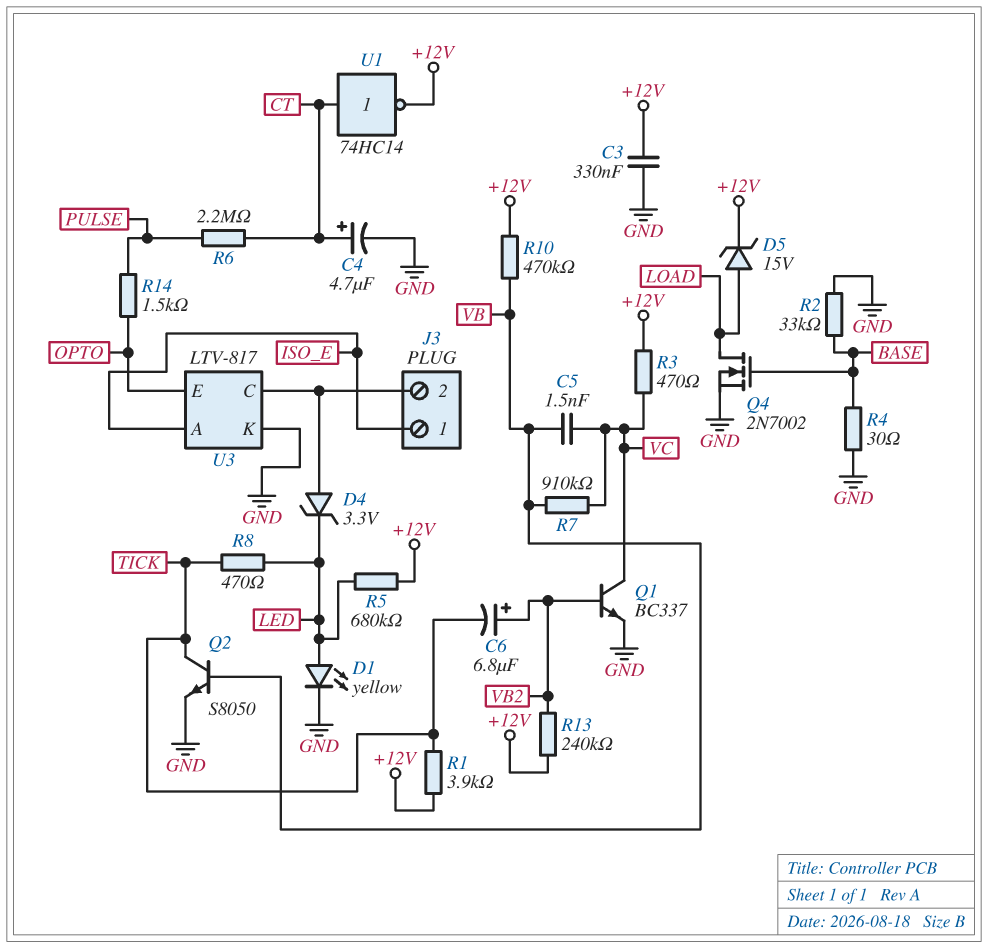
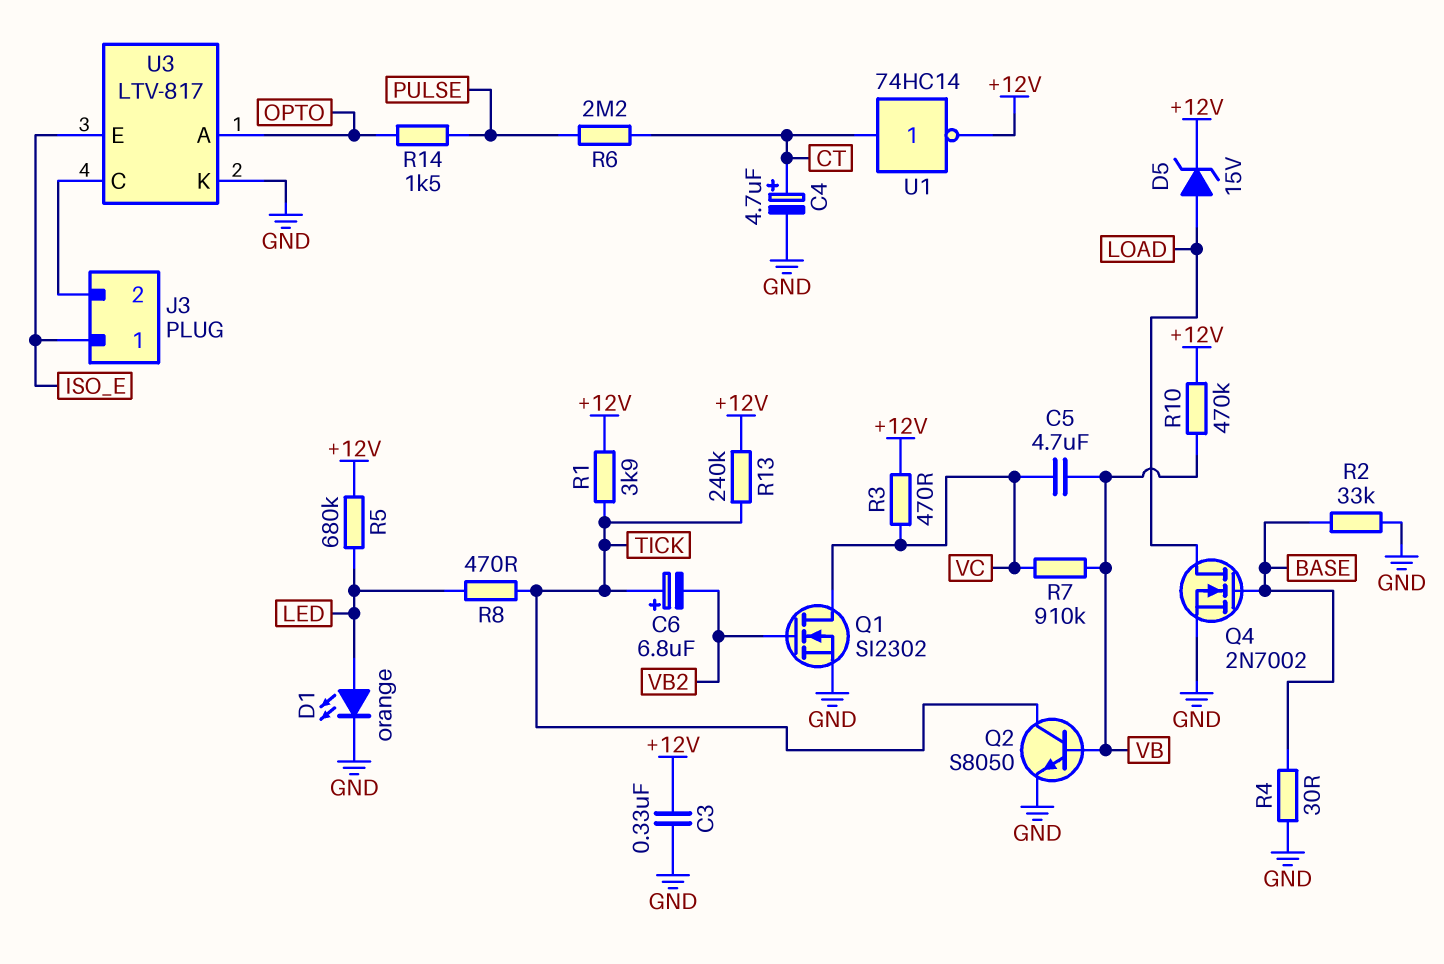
C5: 1.5nF (VB, VC) -> 4.7uF (VB, VC)
C6: 6.8uF (plus VB2, minus TICK) -> 6.8uF (plus TICK, minus VB2)
D1: LED yellow (A LED, K GND) -> LED orange (A LED, K GND)
D4: zener 3.3V (A J3/2, K LED) -> none
Q1: NPN BC337 (B VB2, C VC, E GND) -> NMOS SI2302 (G VB2, D VC, S GND)
R13: 240k (+12V, VB2) -> 240k (+12V, TICK)
U3 pin A: ISO_E -> OPTO
U3 pin E: OPTO -> ISO_E

